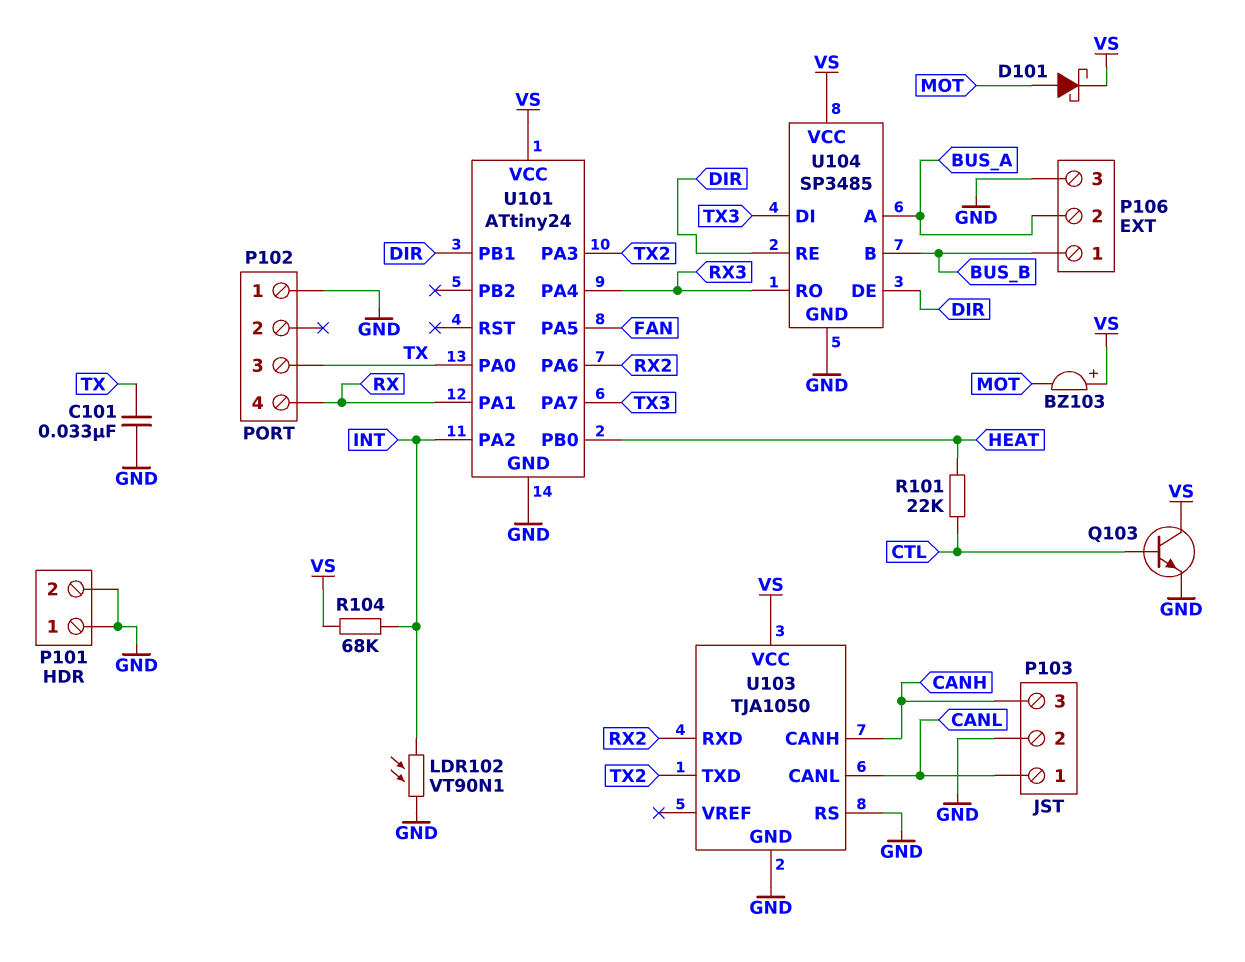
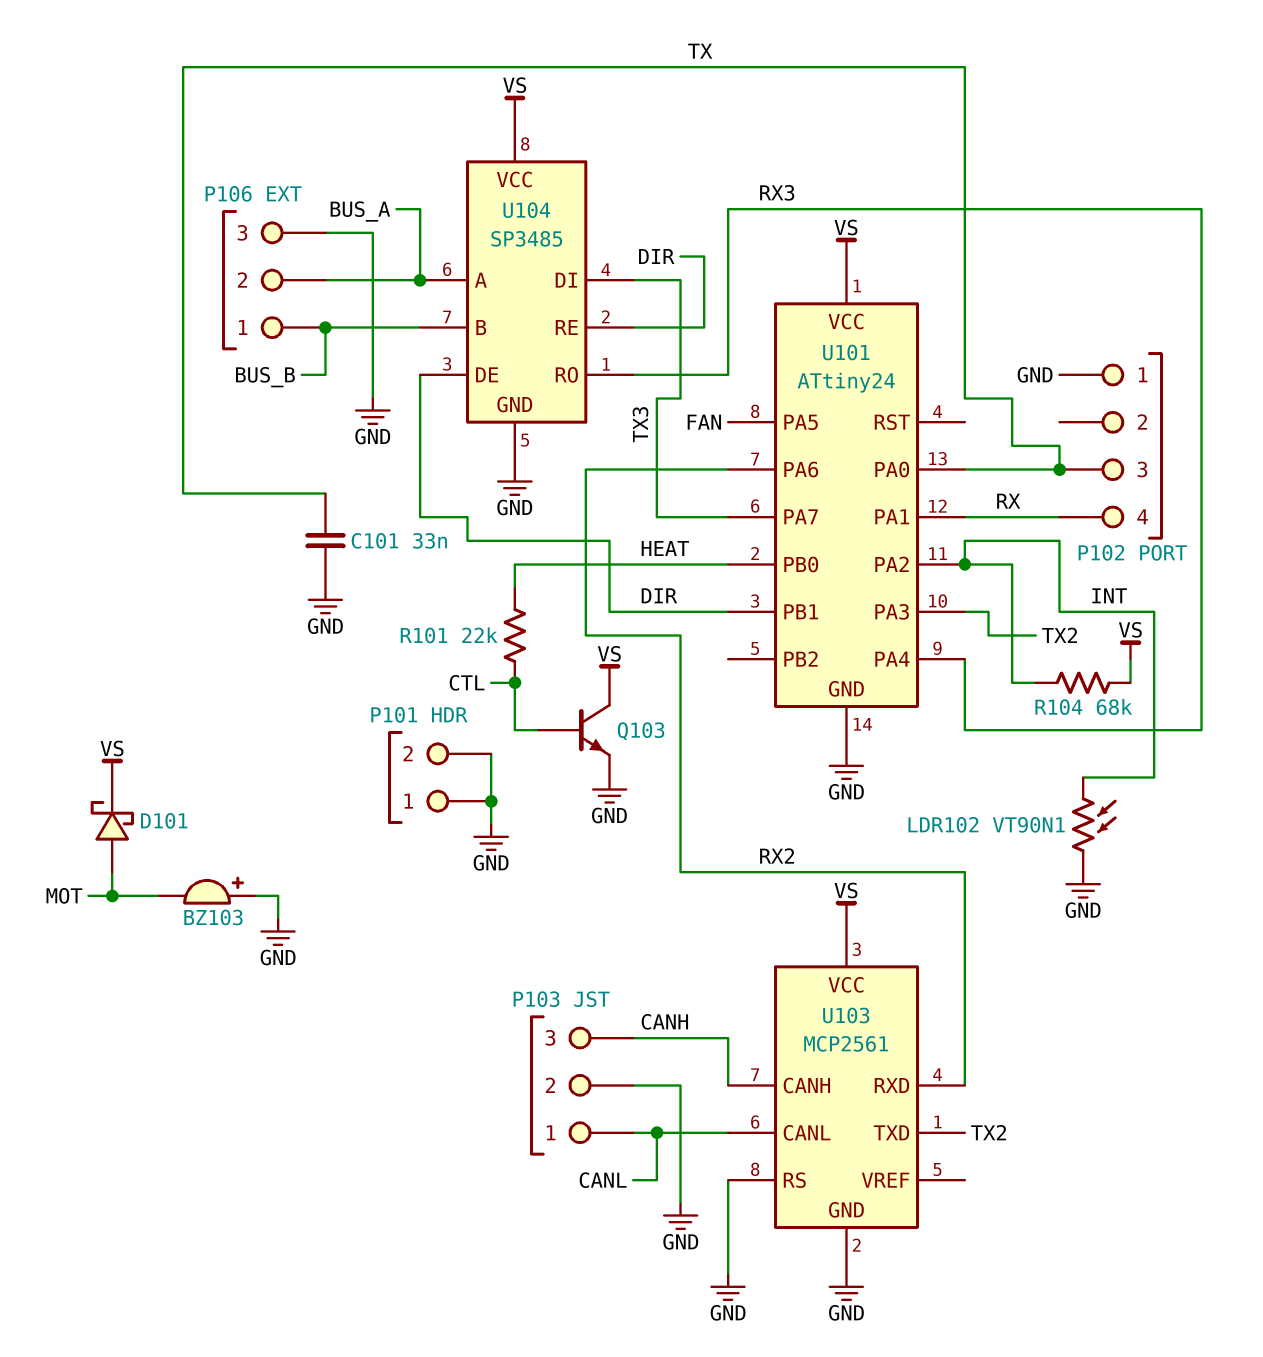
BZ103: buzzer (plus VS, minus MOT) -> buzzer (plus GND, minus MOT)
U103: TJA1050 -> MCP2561

